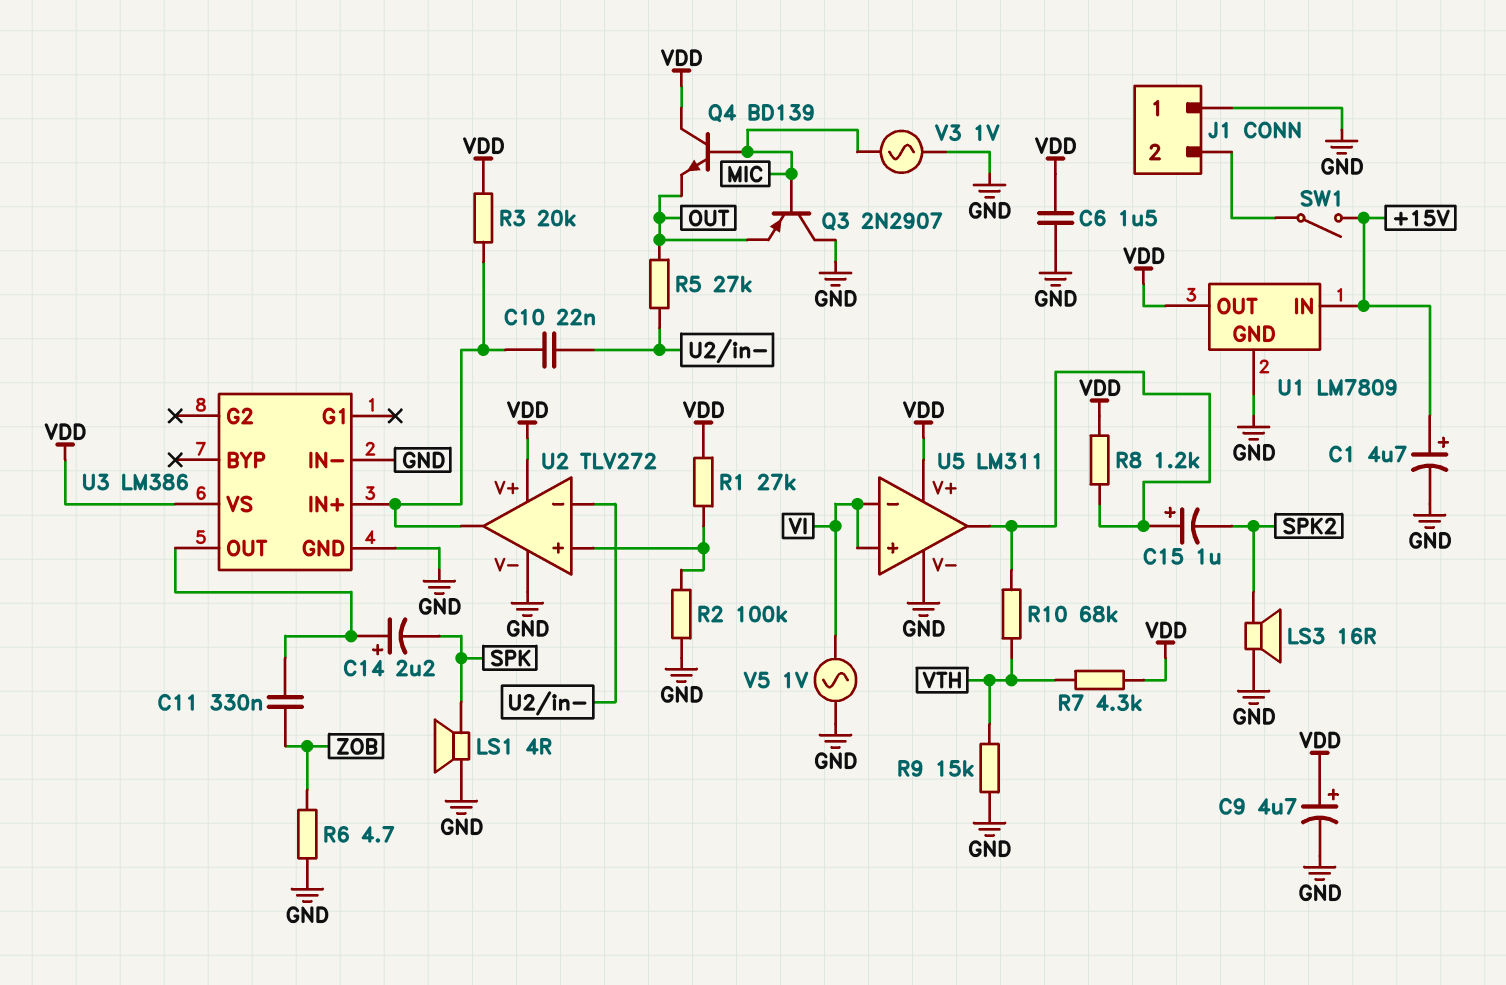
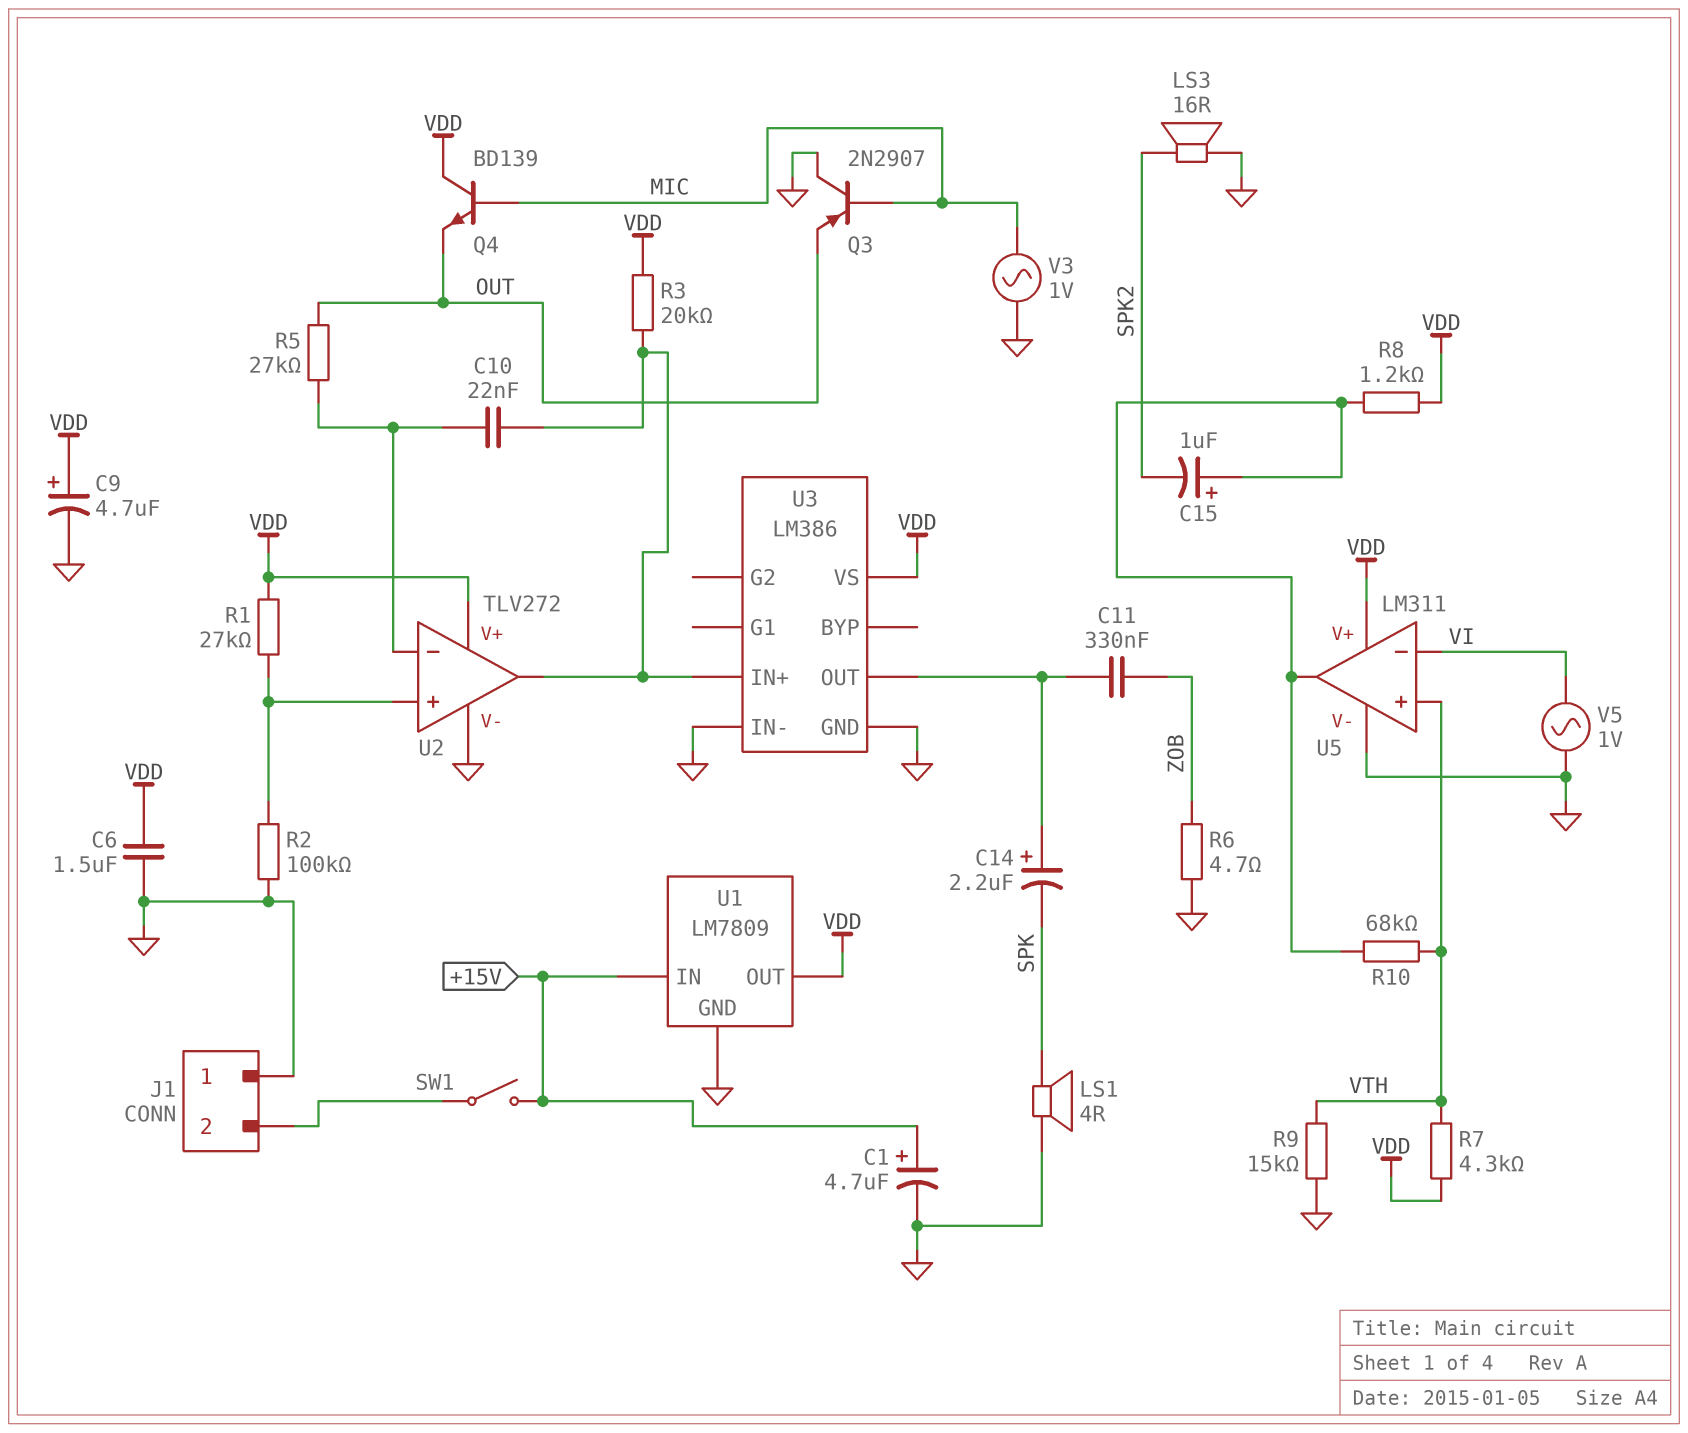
U5 pin in+: VI -> VTH

